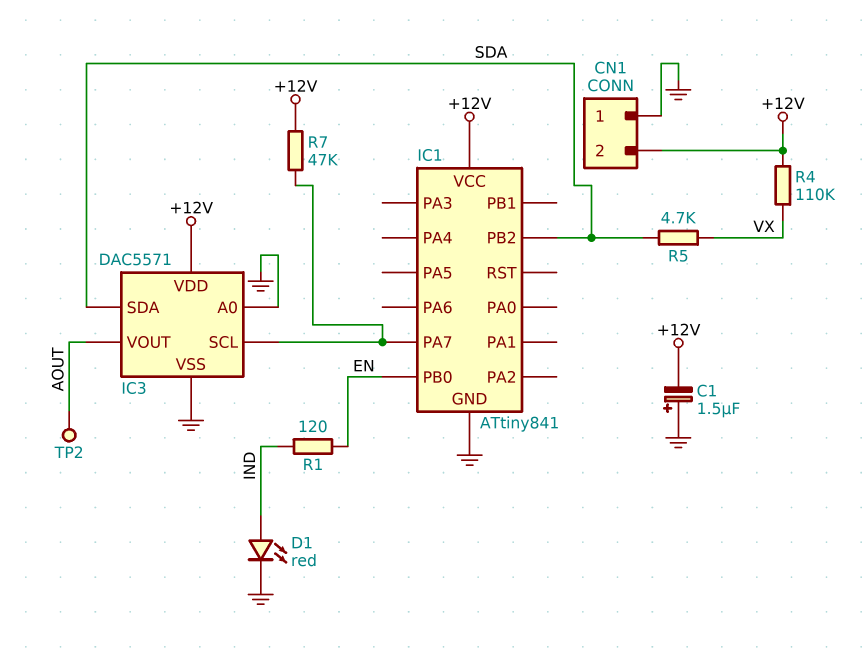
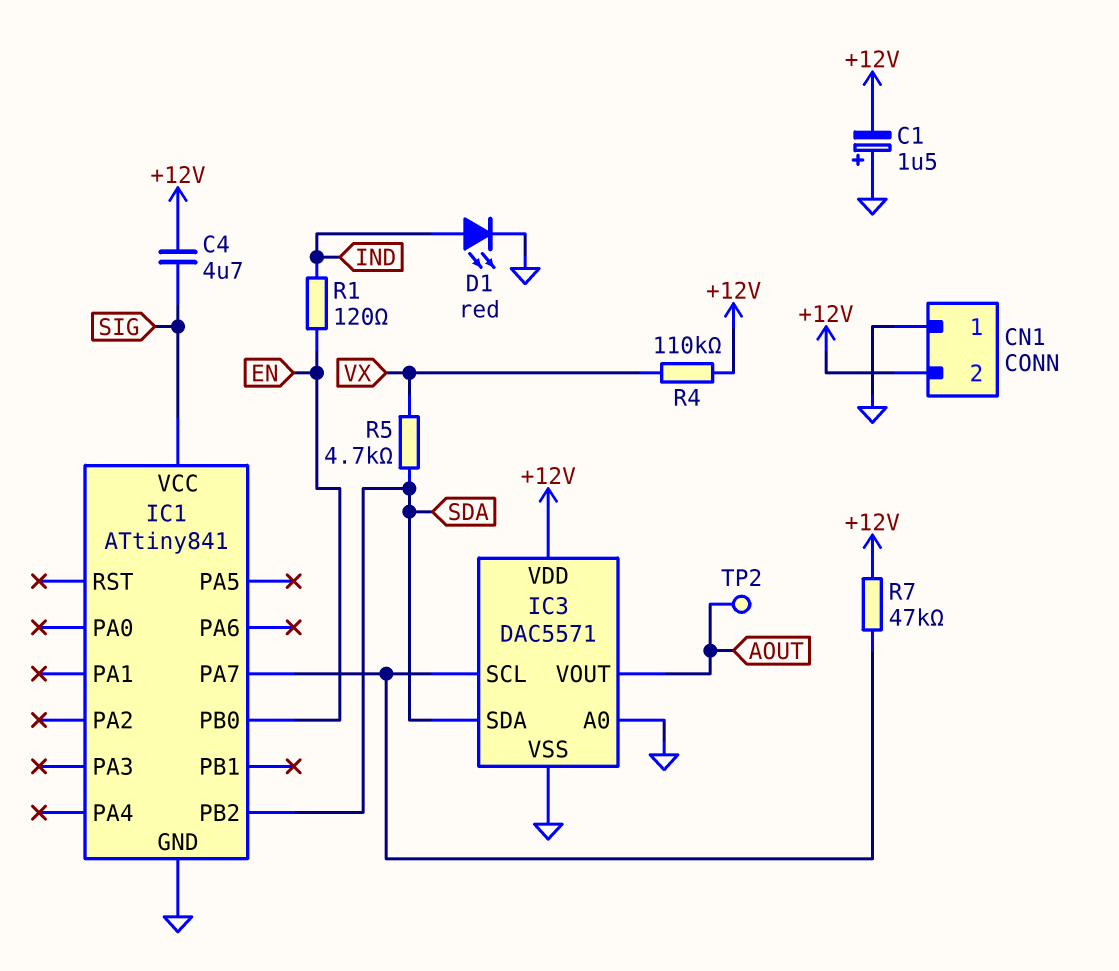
C4: none -> 4.7uF (+12V, SIG)
IC1 pin VCC: +12V -> SIG

